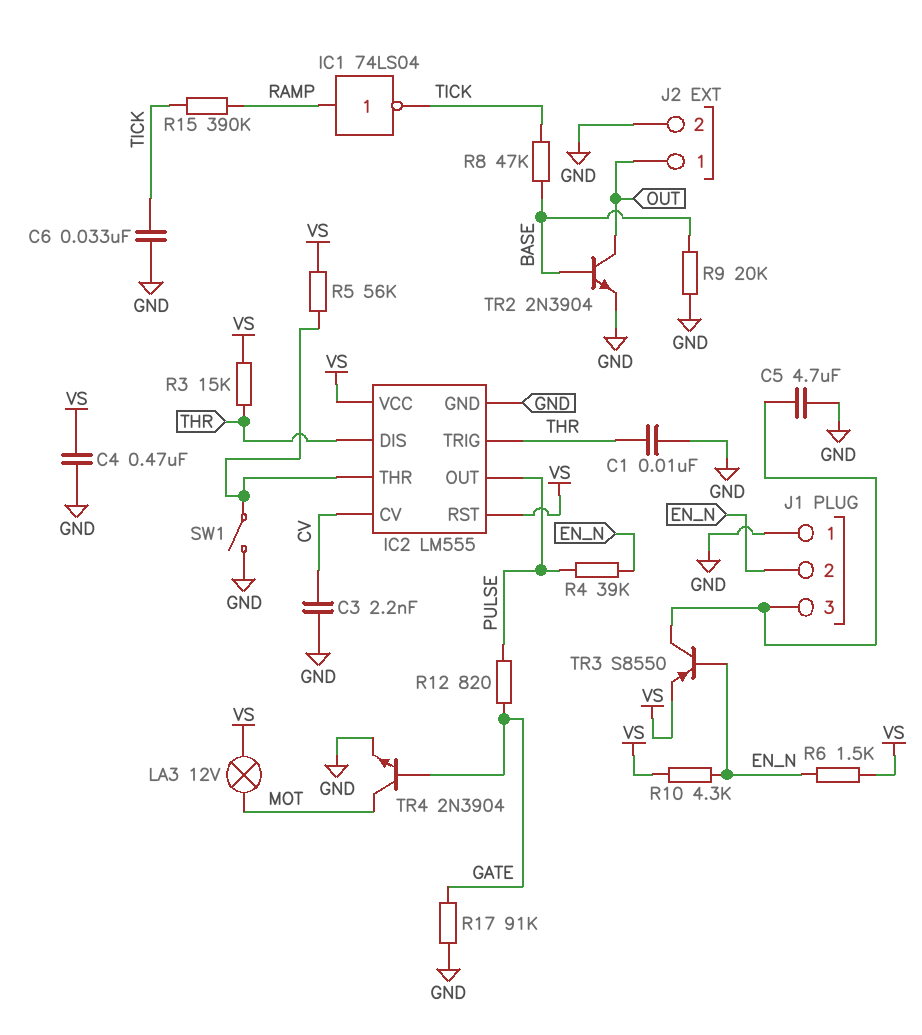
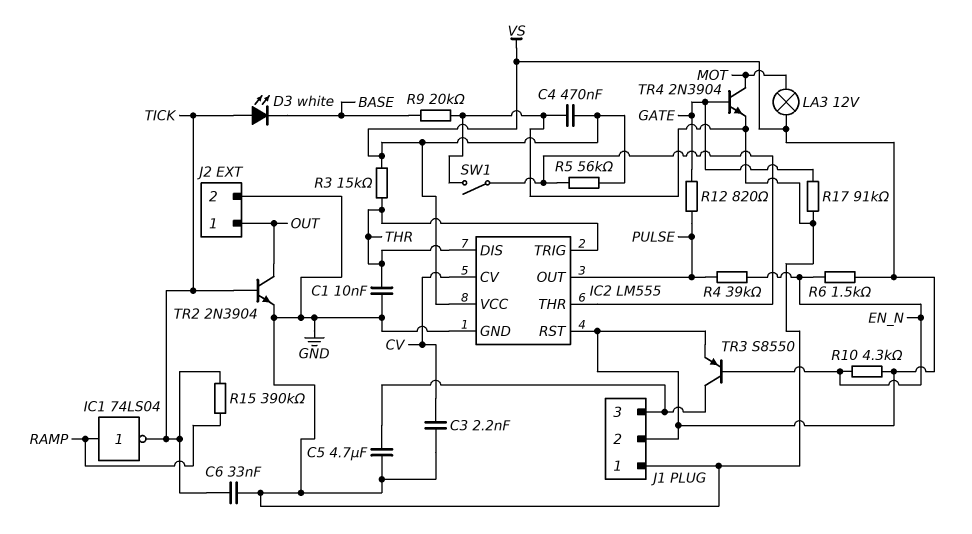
D3: none -> LED white (A TICK, K BASE)
J1 pin 2: EN_N -> VS
R8: 47k (BASE, TICK) -> none
TR2: NPN 2N3904 (B BASE, C OUT, E GND) -> NPN 2N3904 (B TICK, C OUT, E GND)

